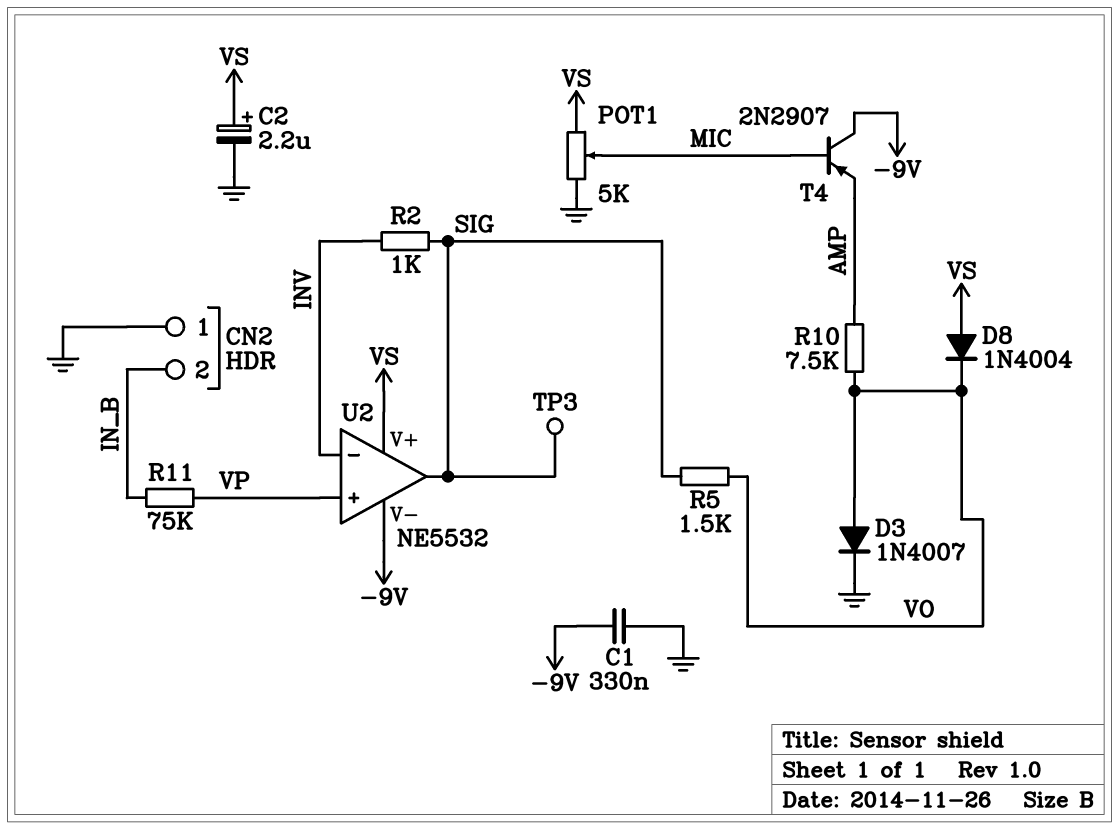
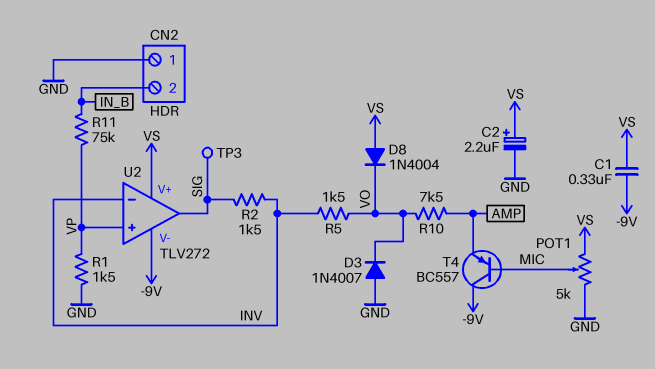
C1: 330nF (-9V, GND) -> 330nF (-9V, VS)
D3: diode 1N4007 (A VO, K GND) -> diode 1N4007 (A GND, K VO)
R1: none -> 1.5k (GND, VP)
R2: 1k (INV, SIG) -> 1.5k (INV, SIG)
R5: 1.5k (SIG, VO) -> 1.5k (INV, VO)
T4: PNP 2N2907 (B MIC, C -9V, E AMP) -> PNP BC557 (B MIC, C -9V, E AMP)
U2: NE5532 -> TLV272

